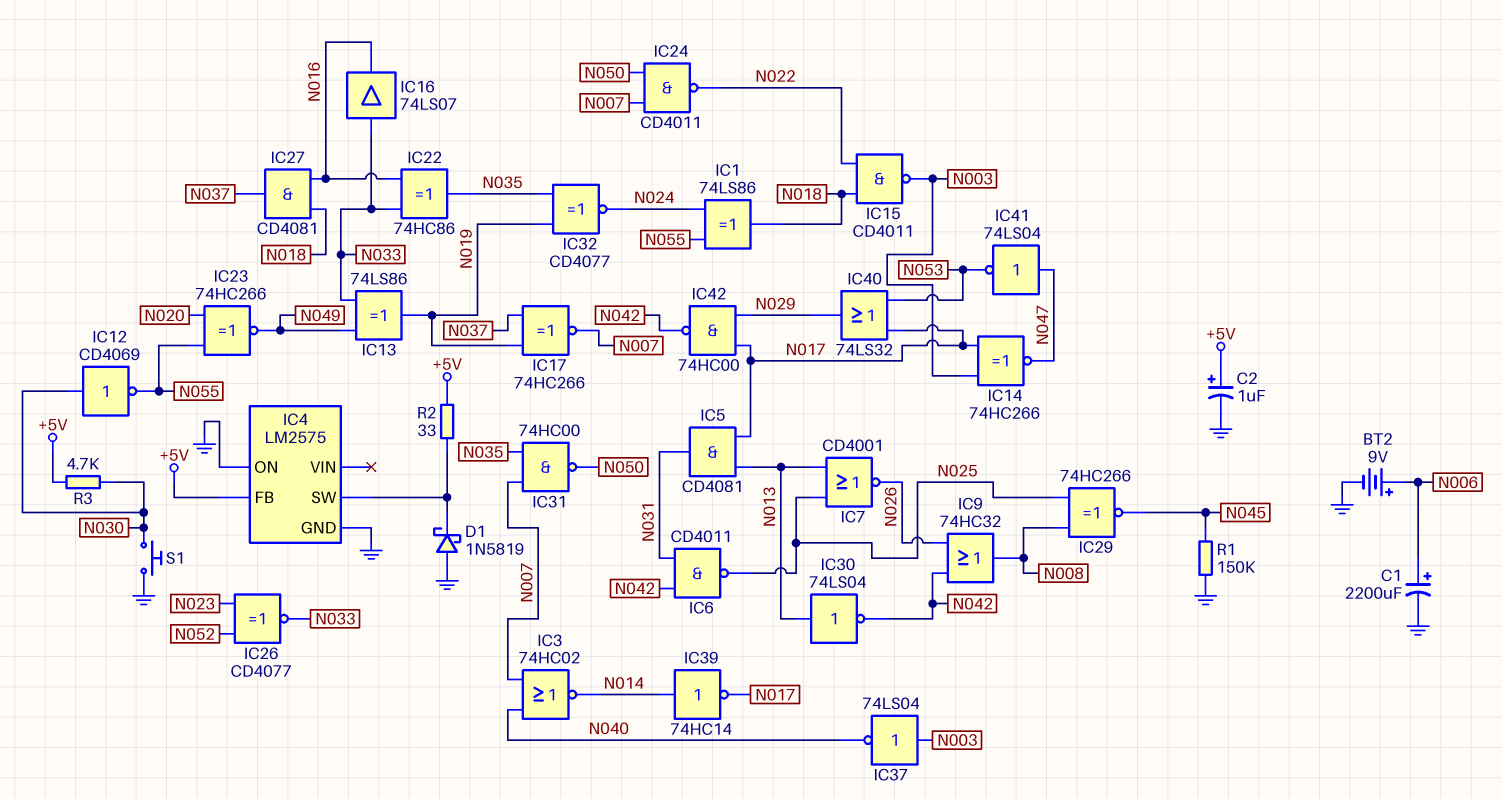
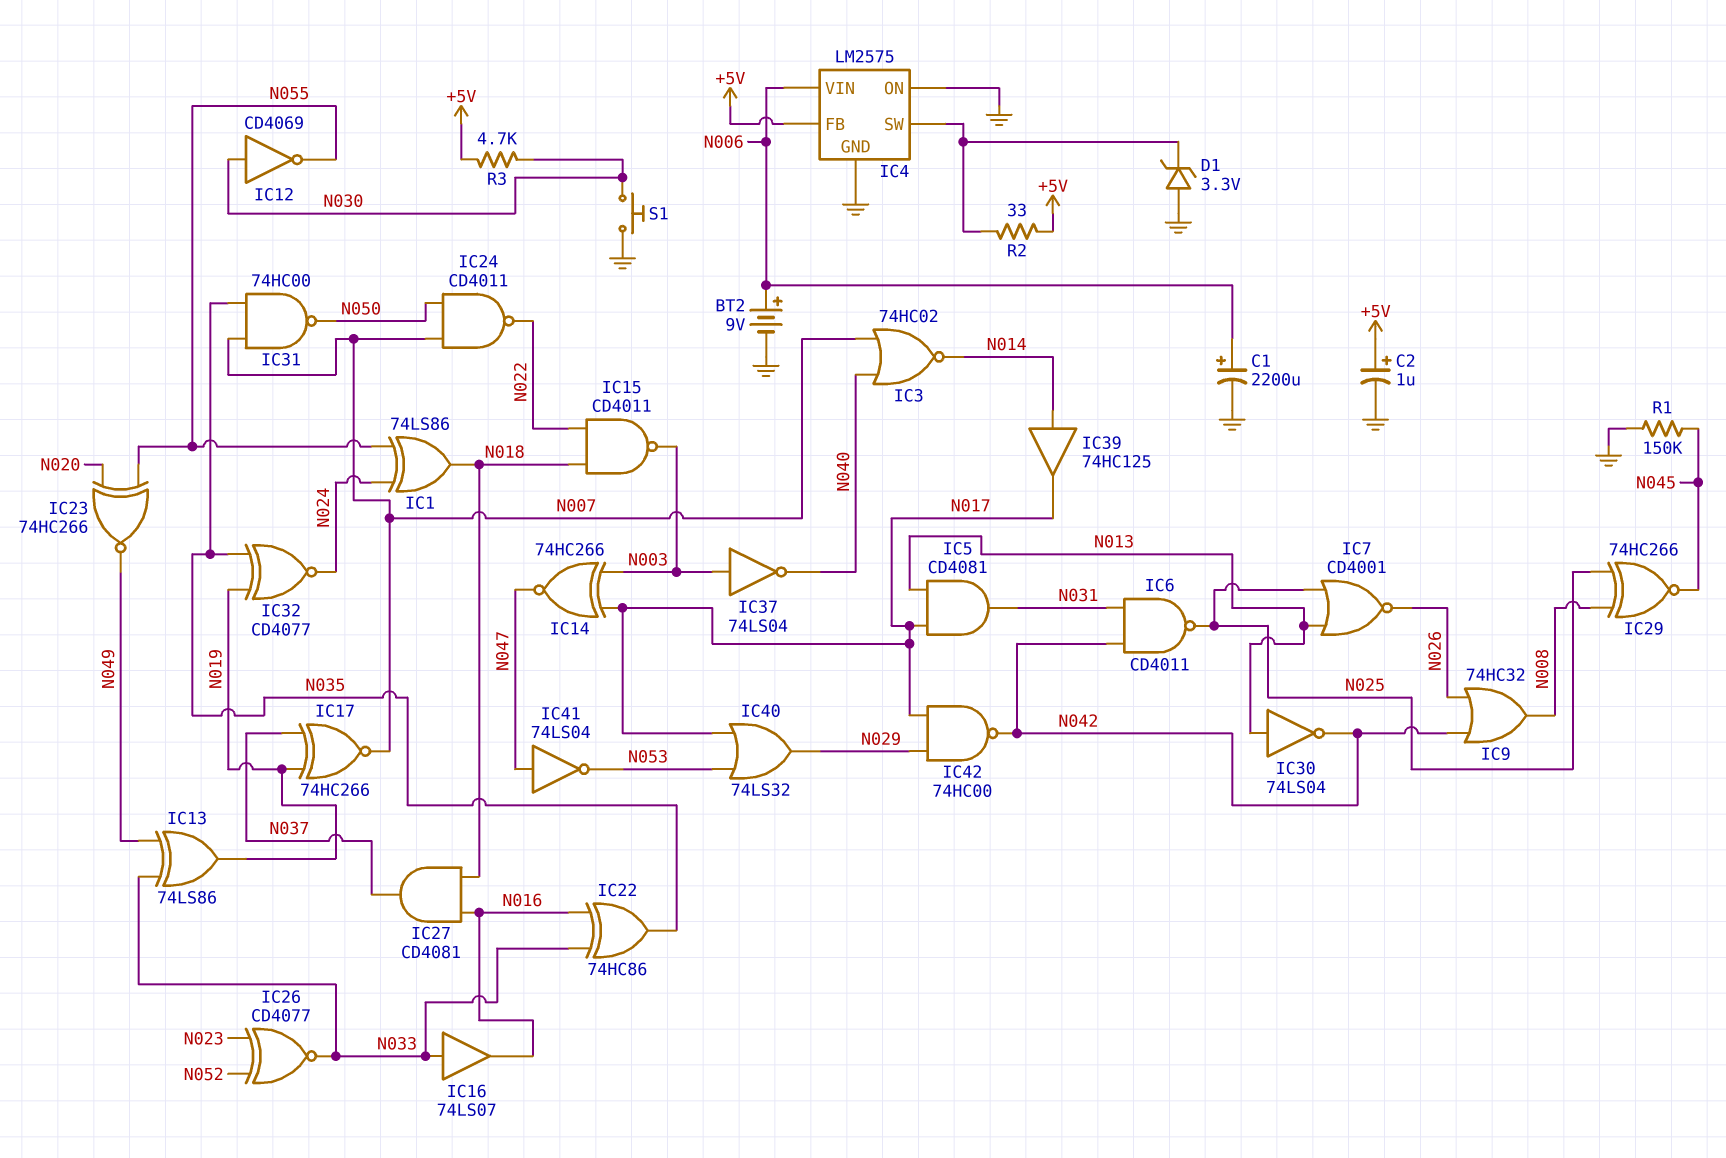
D1: schottky 1N5819 (A GND, K IC4/SW) -> zener 3.3V (A GND, K IC4/SW)
IC4 pin VIN: none -> N006
IC39: NOT 74HC14 (in N014, out N017) -> buffer 74HC125 (in N014, out N017)

